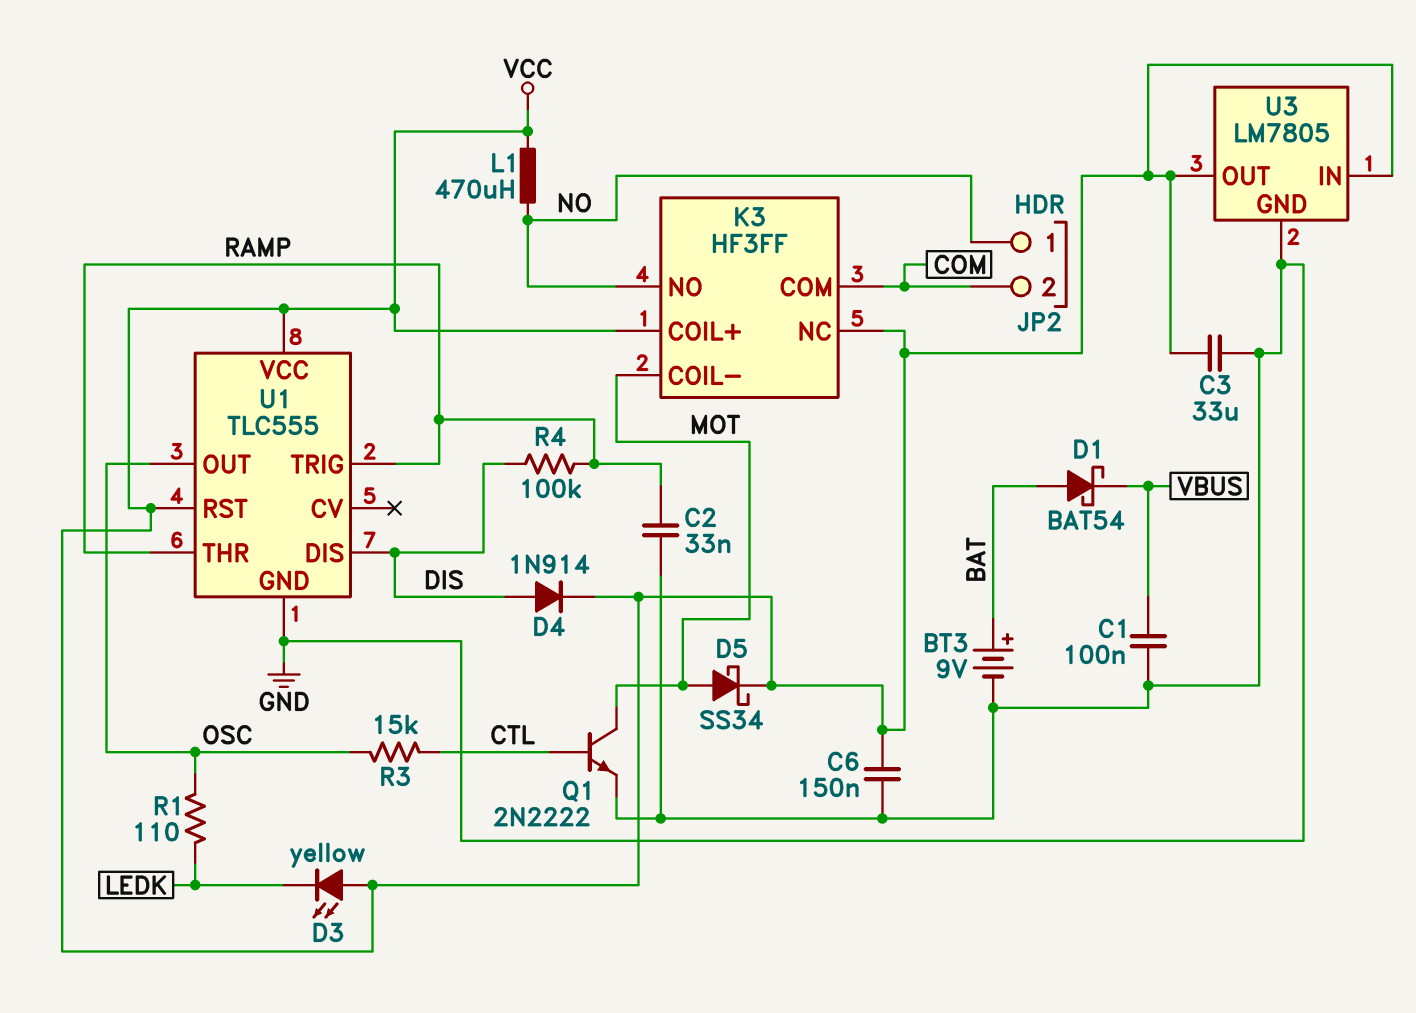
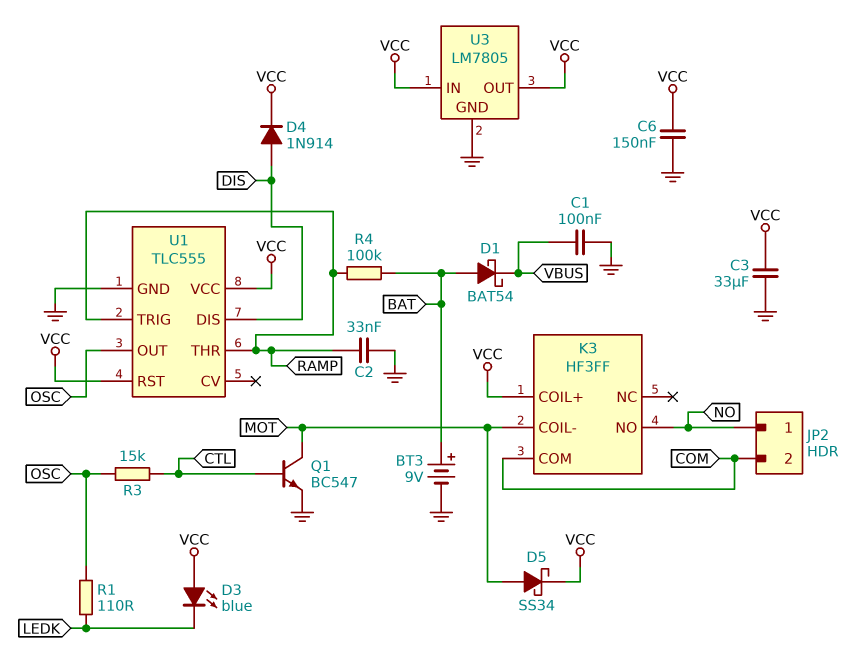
D3: LED yellow (A VCC, K LEDK) -> LED blue (A VCC, K LEDK)
K3 pin NC: VCC -> none
L1: 470uH (NO, VCC) -> none
Q1: NPN 2N2222 (B CTL, C MOT, E GND) -> NPN BC547 (B CTL, C MOT, E GND)
R4: 100k (DIS, RAMP) -> 100k (BAT, RAMP)

